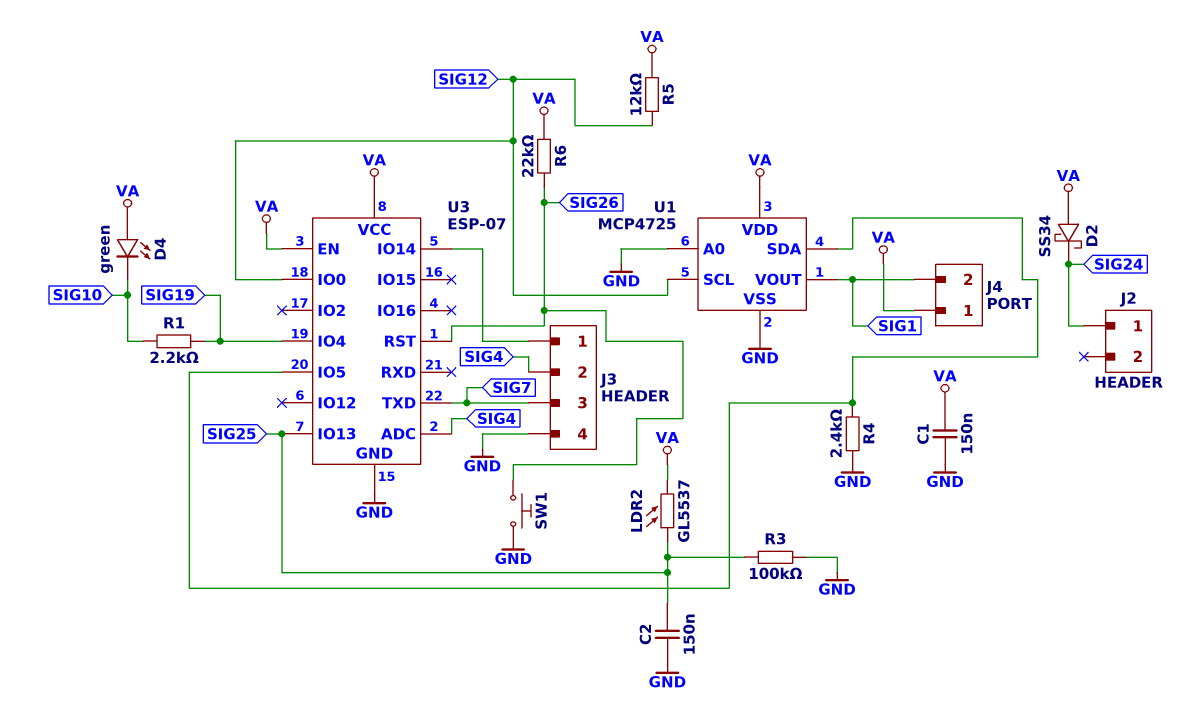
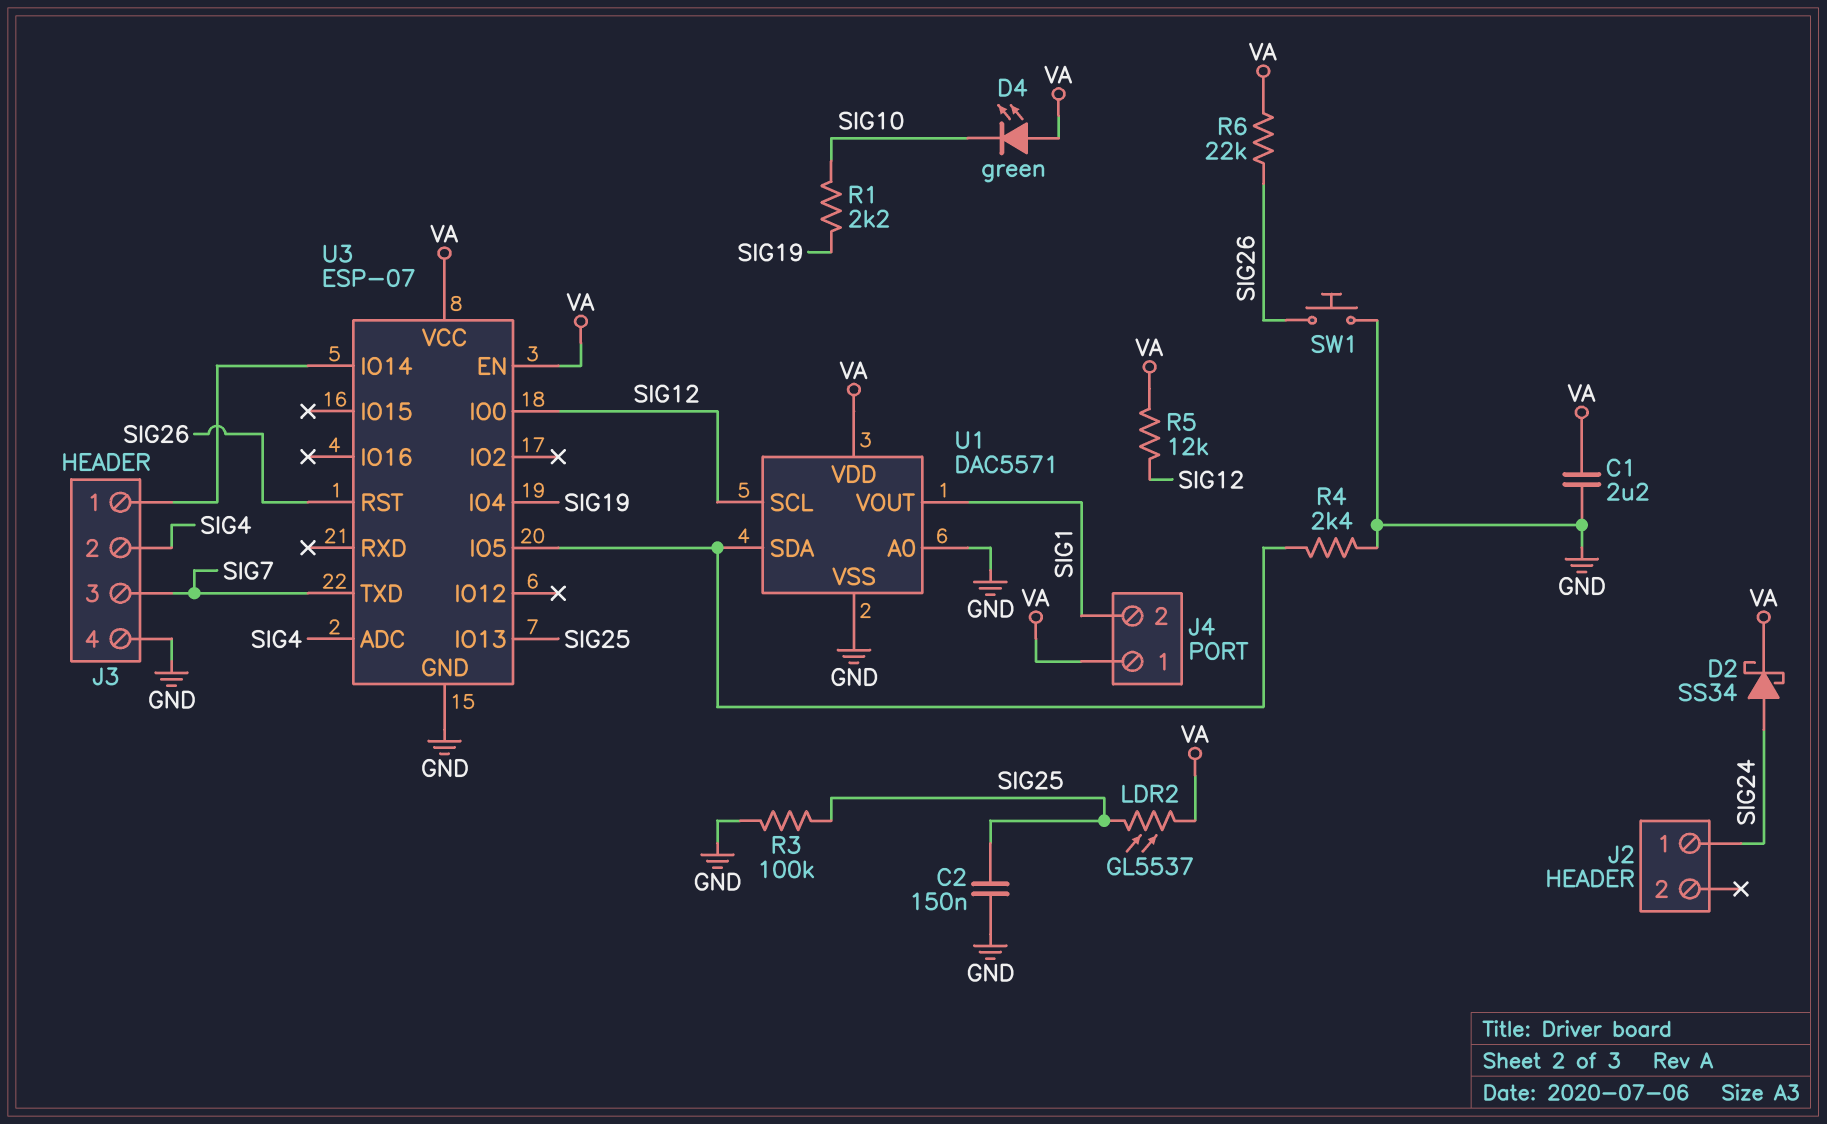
C1: 150nF (GND, VA) -> 2.2uF (GND, VA)
D2: schottky SS34 (A VA, K SIG24) -> schottky SS34 (A SIG24, K VA)
U1: MCP4725 -> DAC5571

